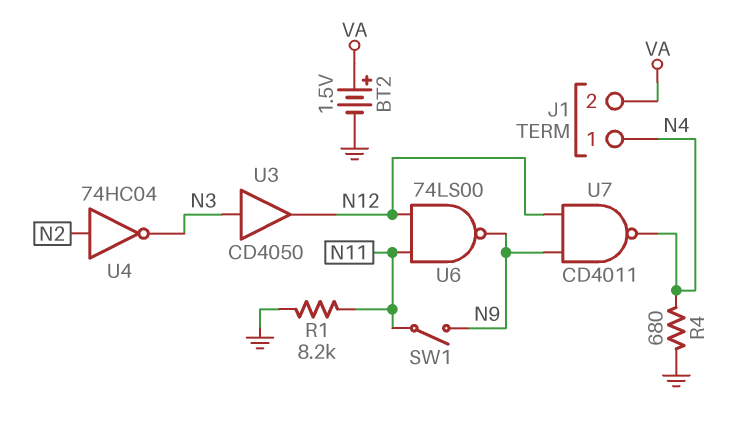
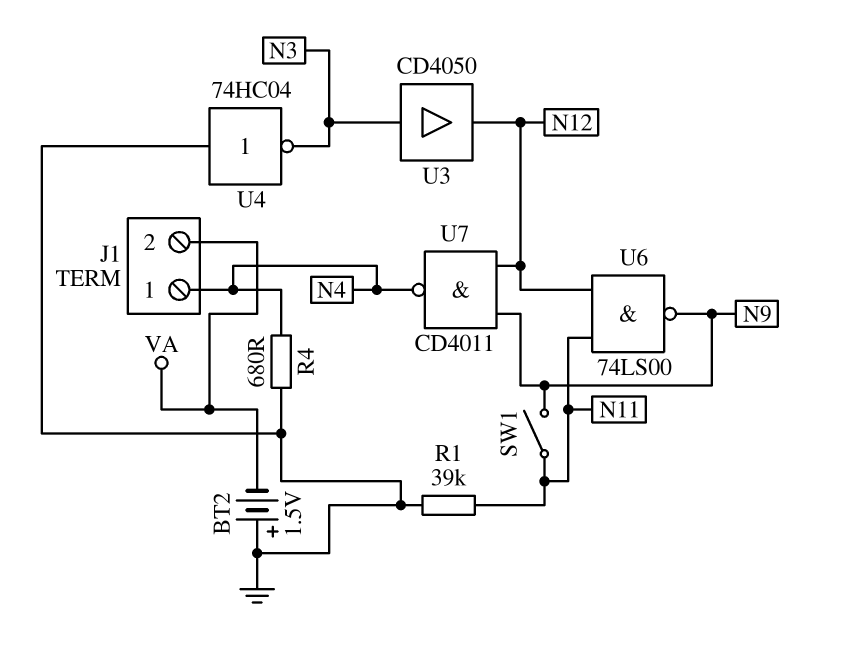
BT2: 1.5V (plus VA, minus GND) -> 1.5V (plus GND, minus VA)
R1: 8.2k (GND, N11) -> 39k (GND, N11)
U4: NOT 74HC04 (in N2, out N3) -> NOT 74HC04 (in GND, out N3)

